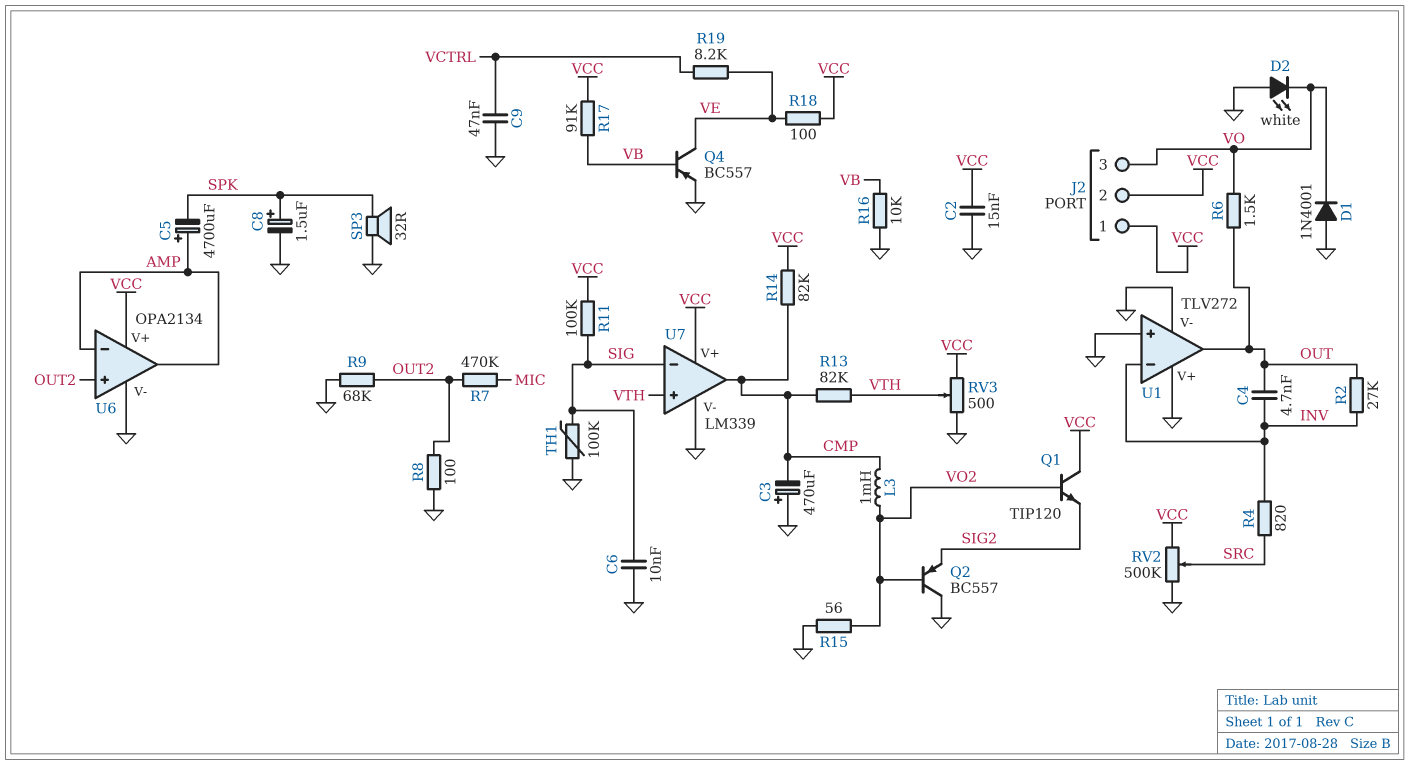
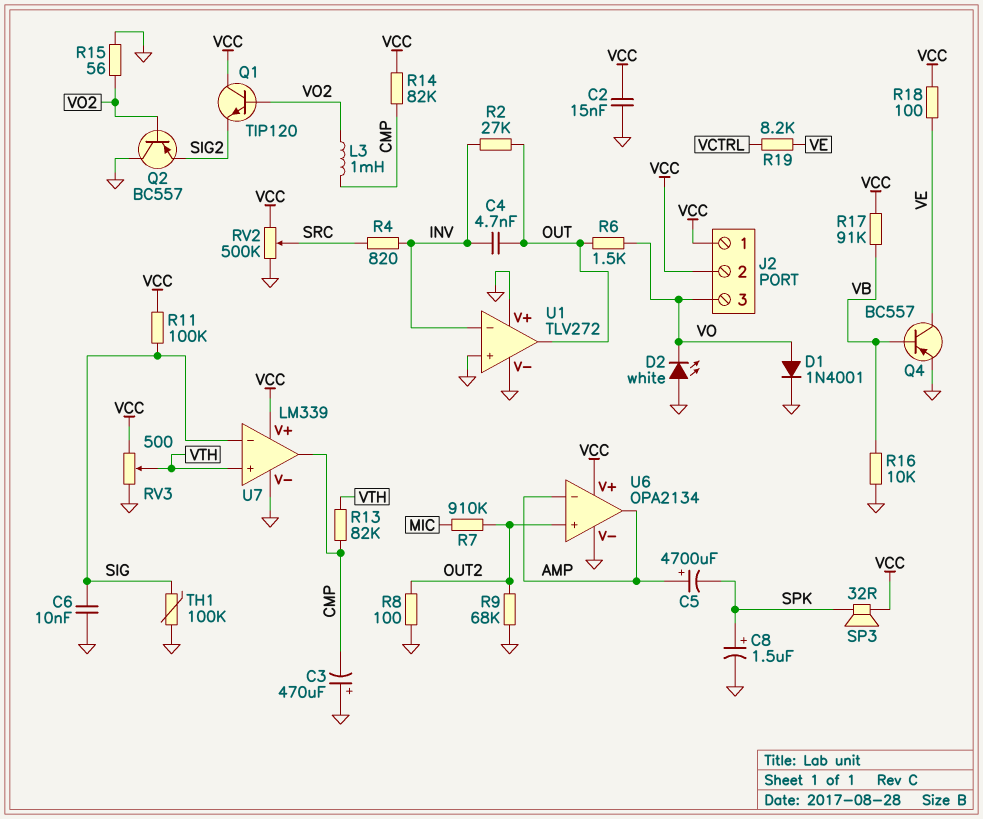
C9: 47nF (GND, VCTRL) -> none
D1: diode 1N4001 (A GND, K VO) -> diode 1N4001 (A VO, K GND)
R7: 470k (MIC, OUT2) -> 910k (MIC, OUT2)
SP3: speaker 32R (GND, SPK) -> speaker 32R (SPK, VCC)

